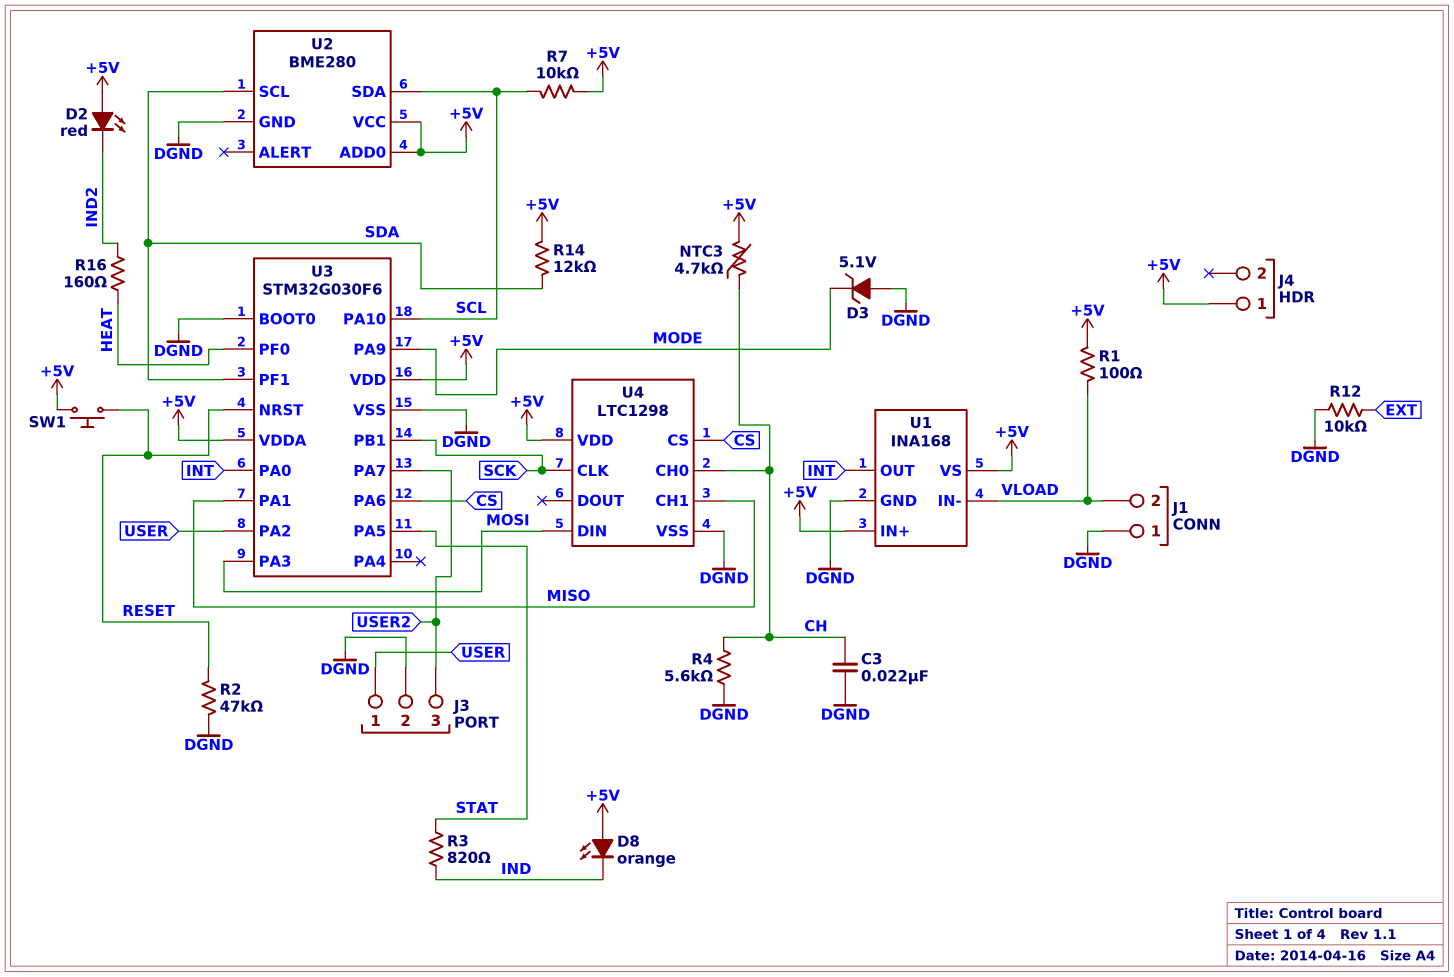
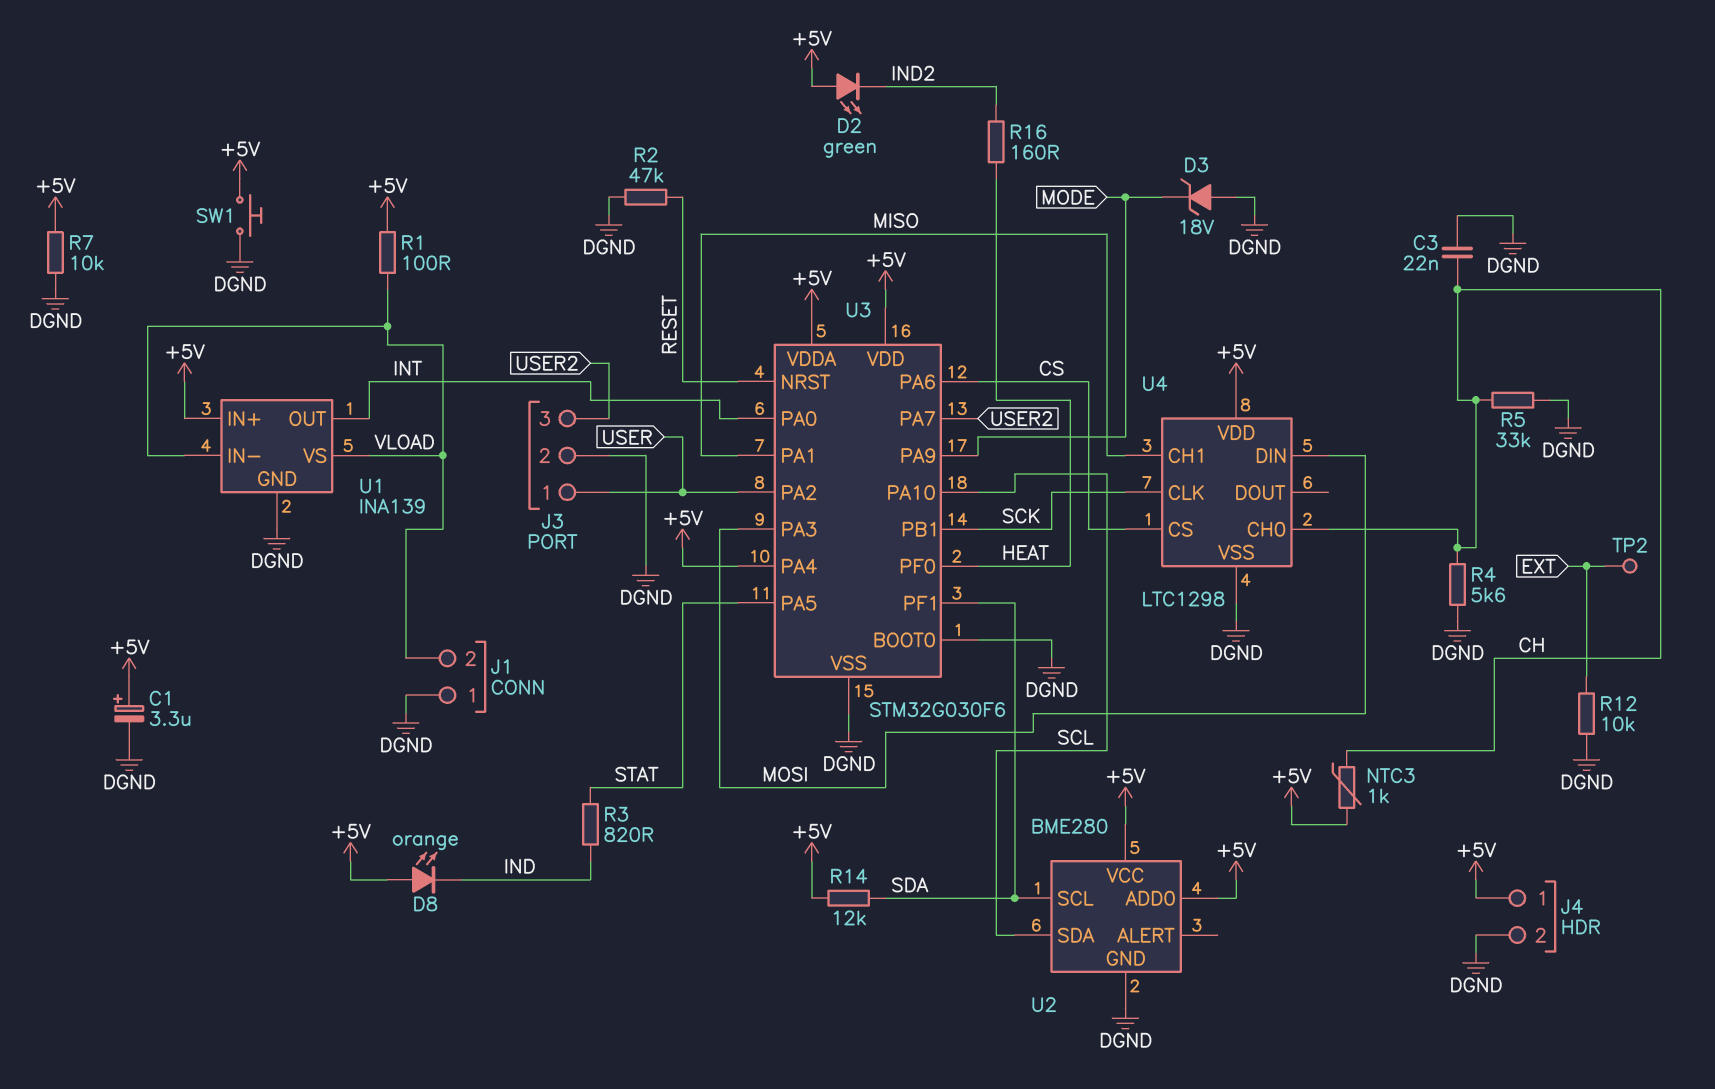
C1: none -> 3.3uF (plus +5V, minus DGND)
D2: LED red (A +5V, K IND2) -> LED green (A +5V, K IND2)
D3: zener 5.1V (A DGND, K MODE) -> zener 18V (A DGND, K MODE)
J4 pin 2: none -> DGND
NTC3: 4.7k (+5V, CH) -> 1k (+5V, CH)
R5: none -> 33k (CH, DGND)
R7: 10k (+5V, SCL) -> 10k (+5V, DGND)
SW1: button (+5V, RESET) -> button (+5V, DGND)
TP2: none -> test point (EXT)
U1: INA168 -> INA139
U1 pin VS: +5V -> VLOAD
U3 pin PA4: none -> +5V

